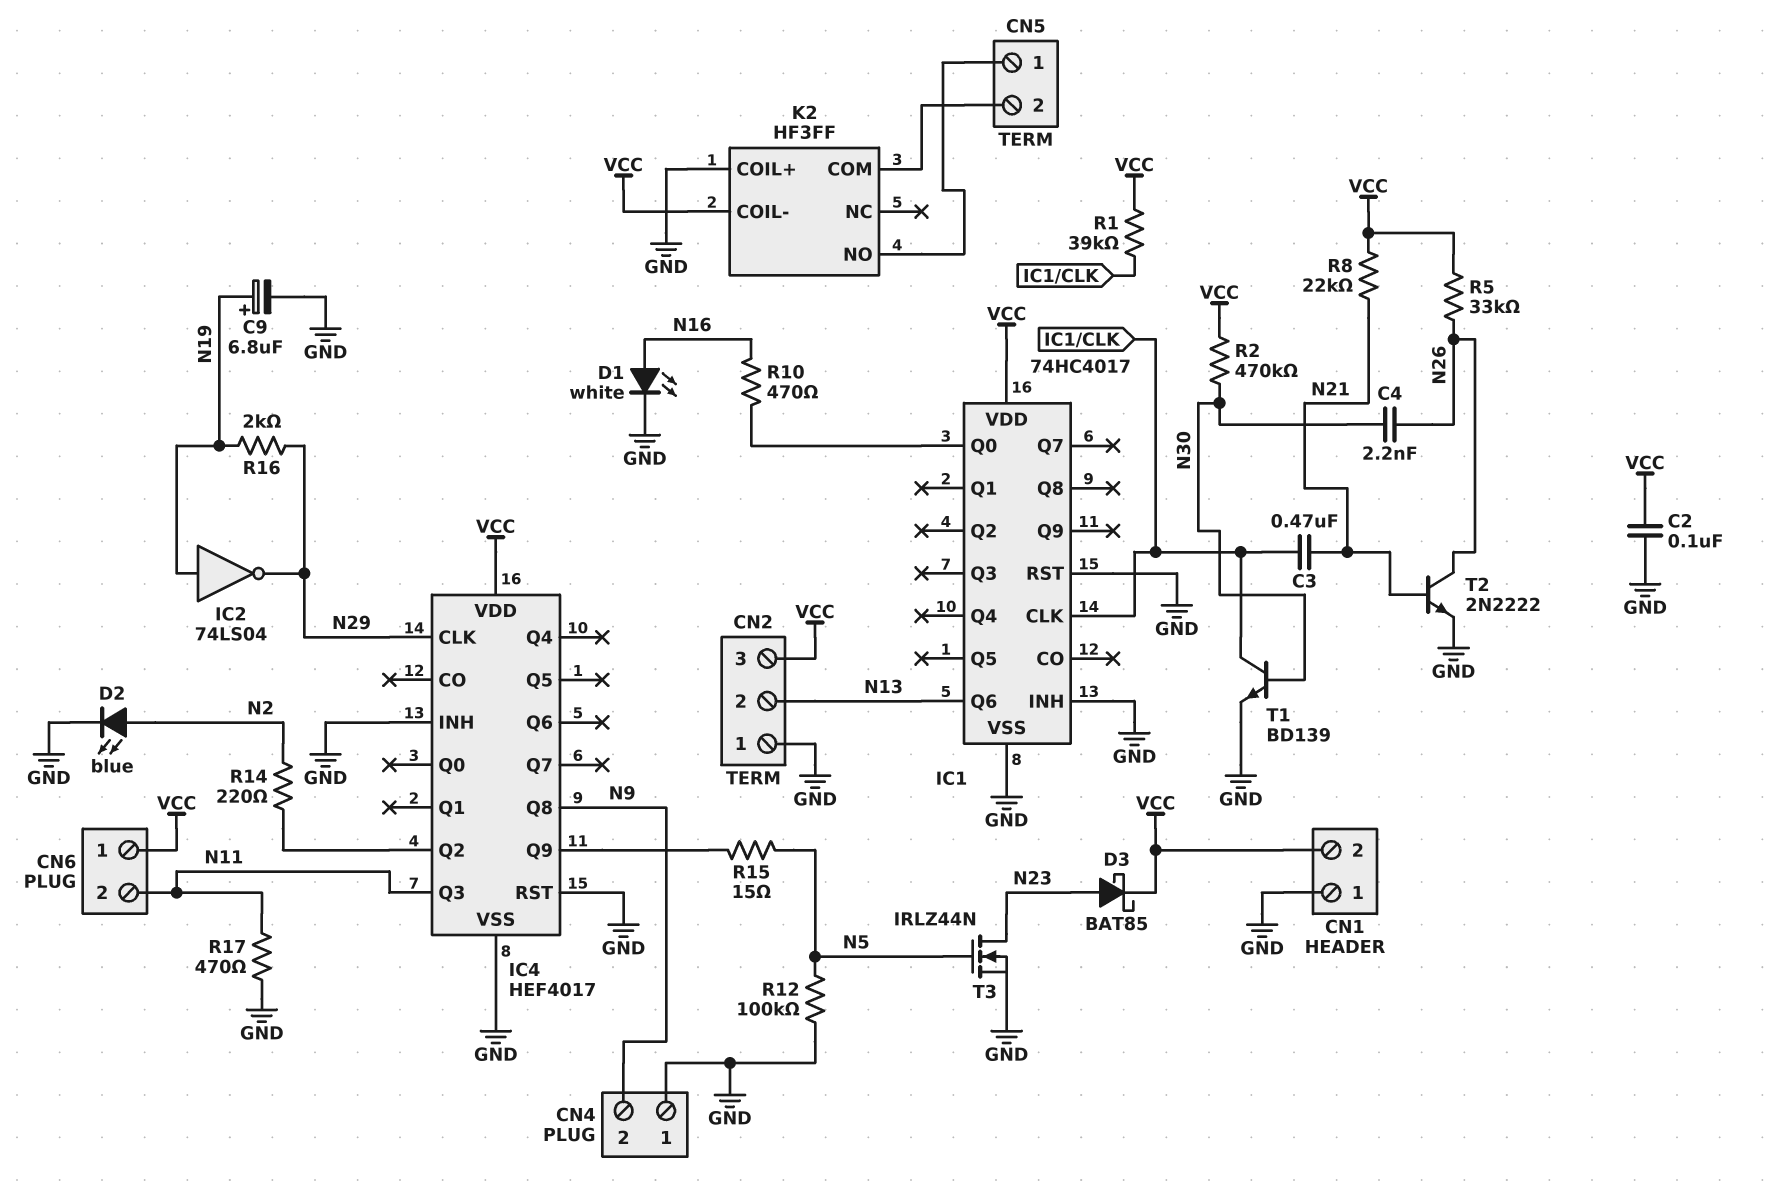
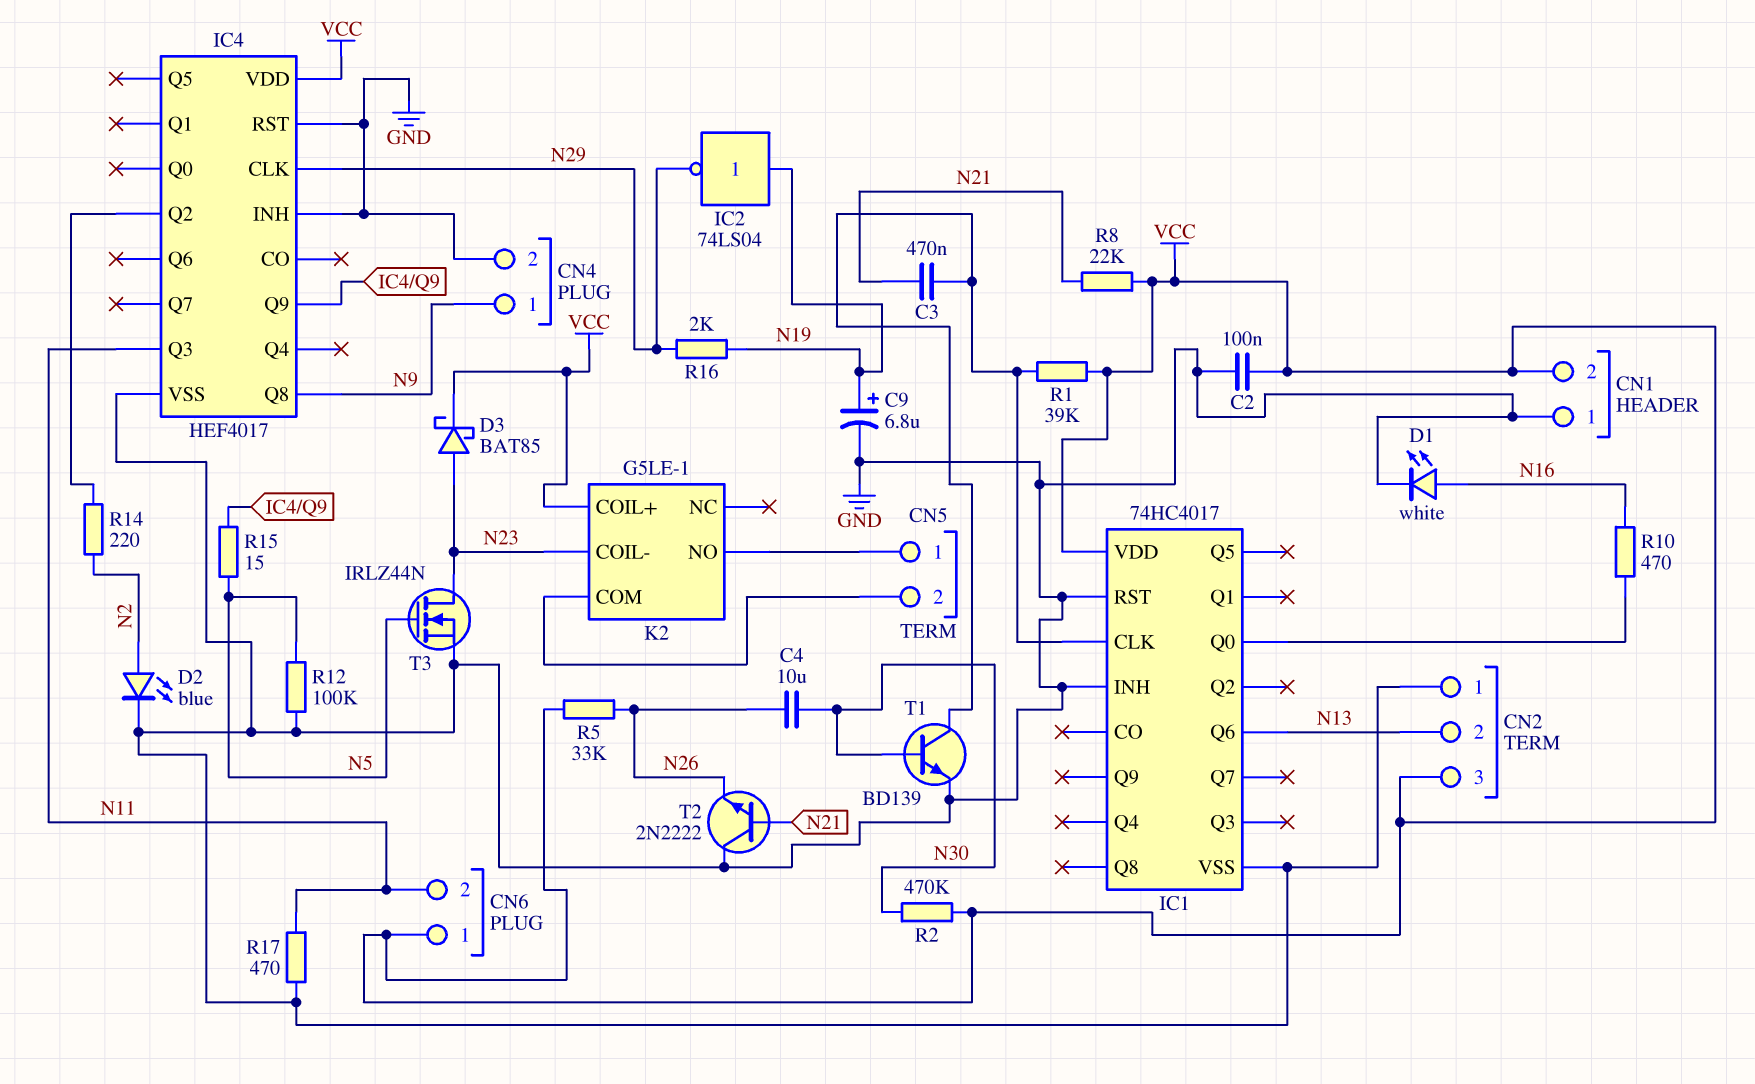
C4: 2.2nF (N26, N30) -> 10uF (N26, N30)
CN4 pin 1: GND -> N9
CN4 pin 2: N9 -> GND
K2: HF3FF -> G5LE-1
K2 pin COIL+: GND -> VCC
K2 pin COIL-: VCC -> N23
T2: NPN 2N2222 (B N21, C N26, E GND) -> NPN 2N2222 (B N21, C GND, E N26)

